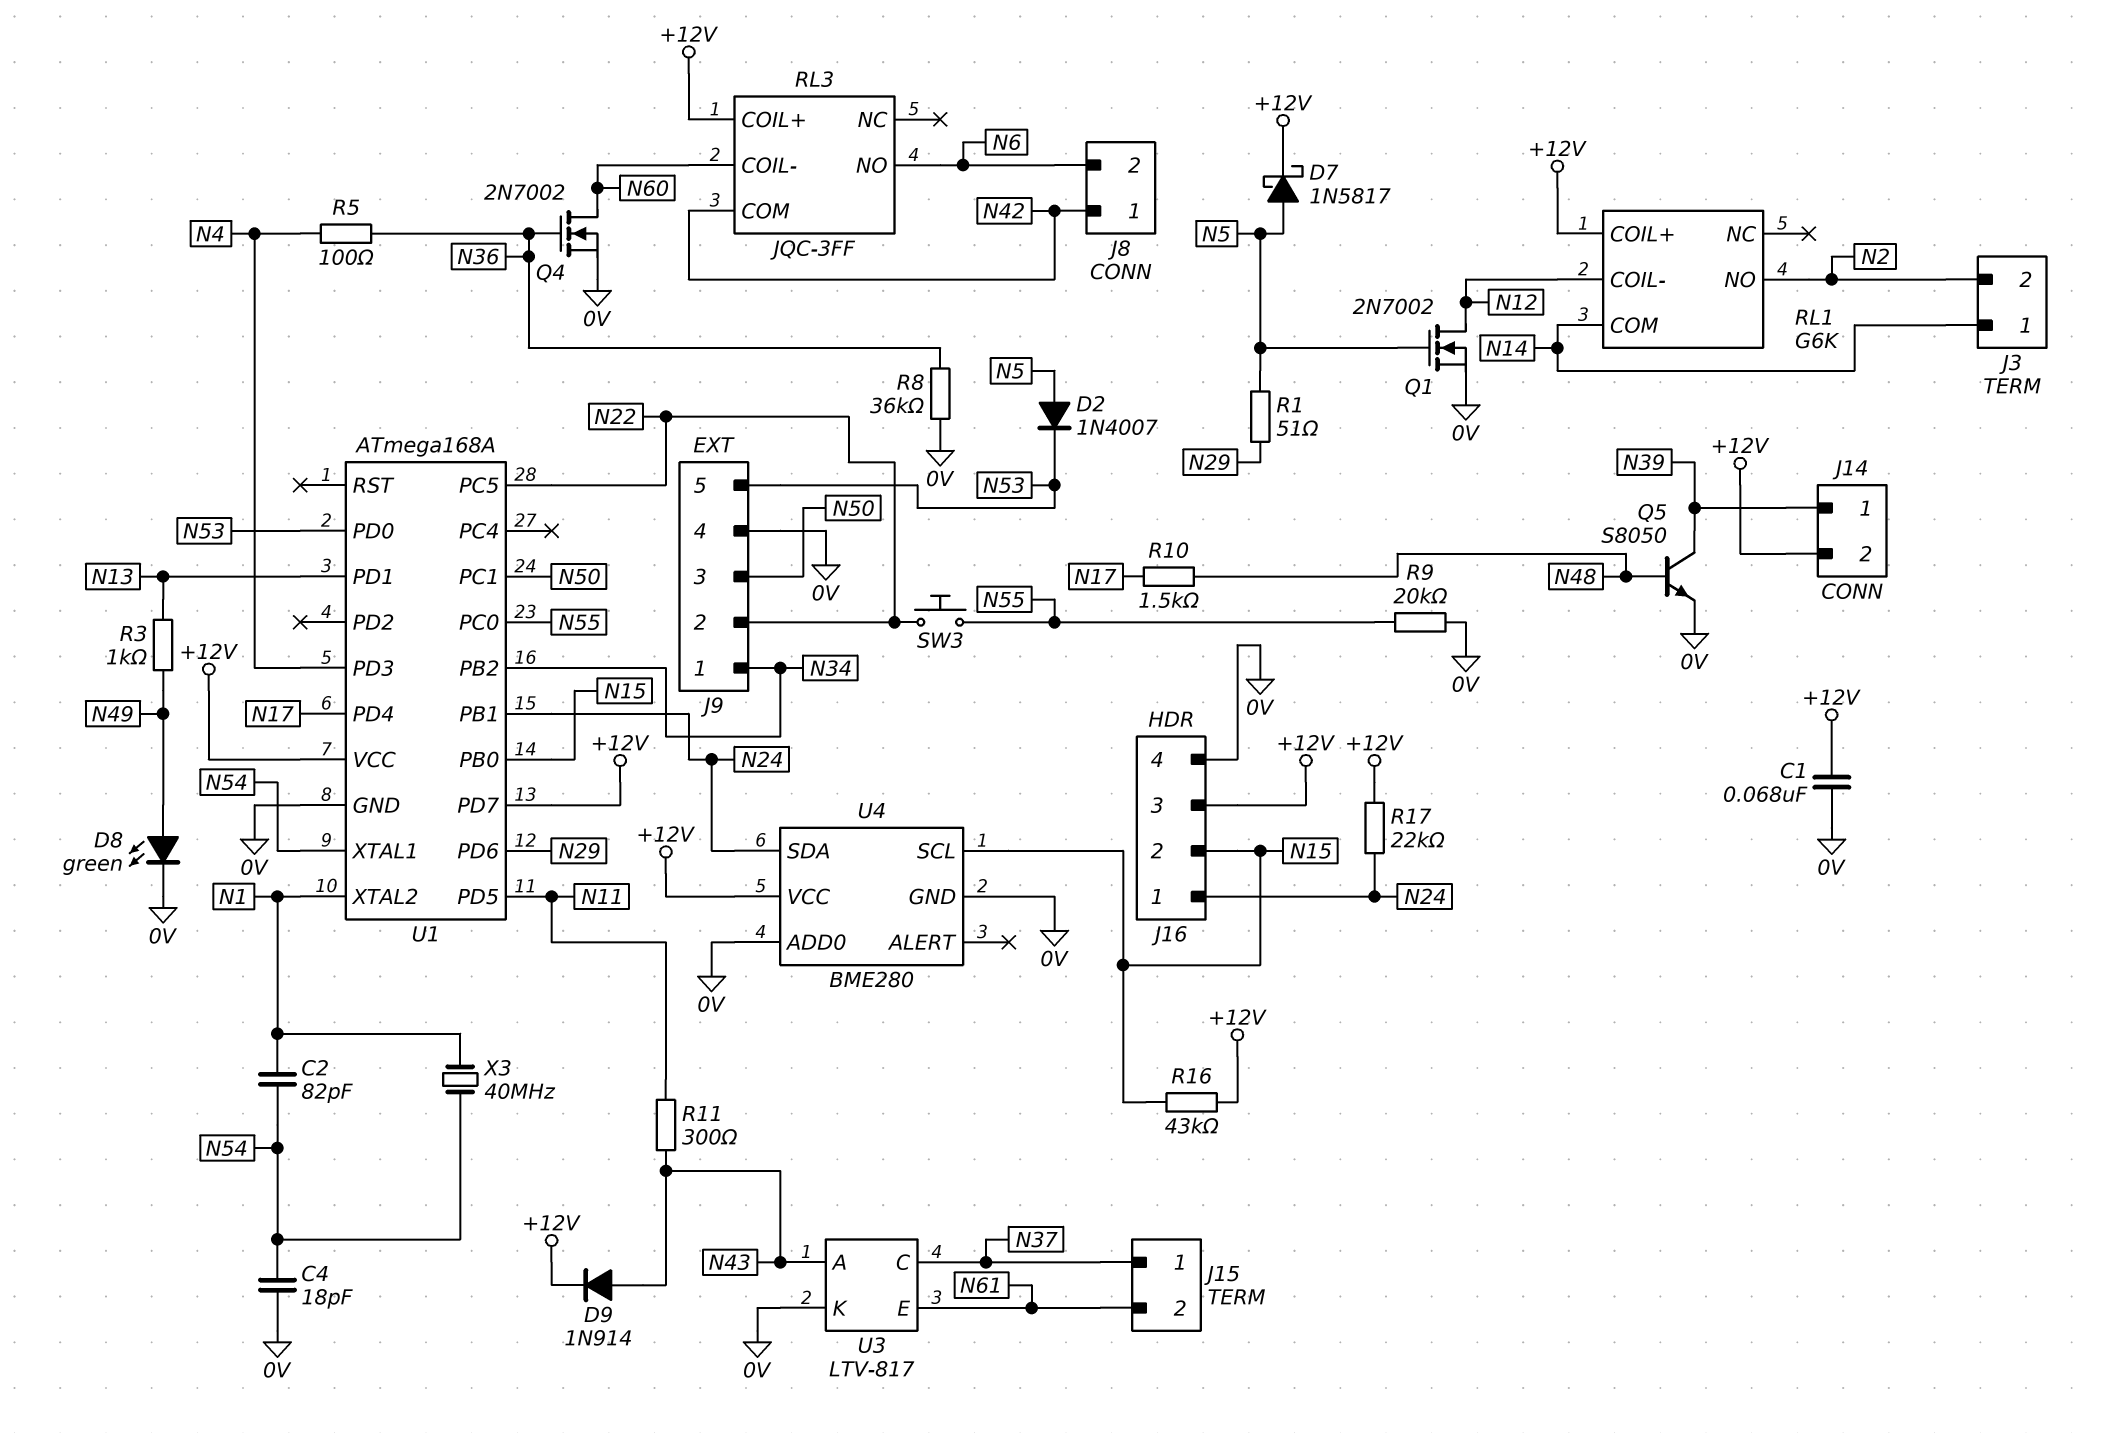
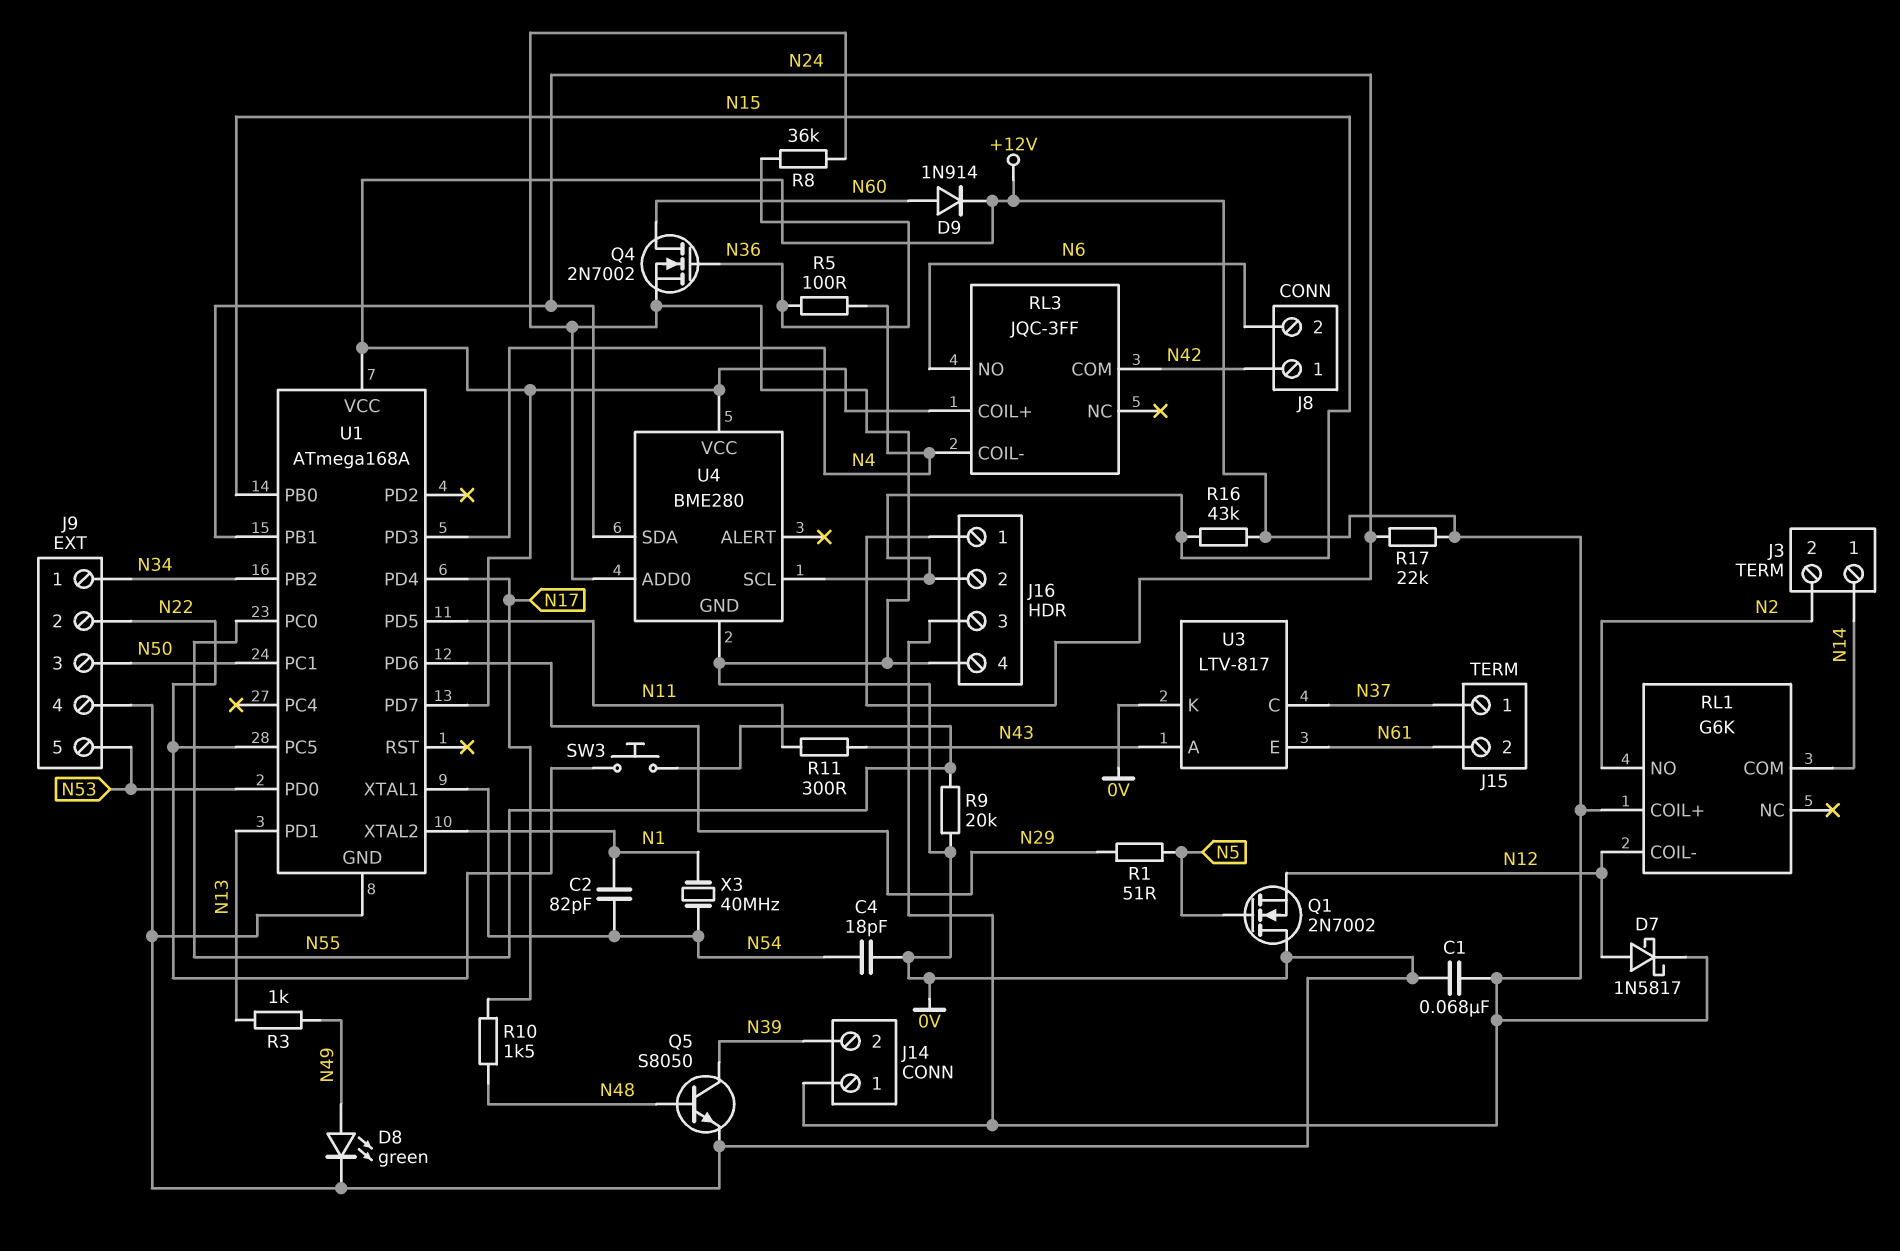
D2: diode 1N4007 (A N5, K N53) -> none
D7: schottky 1N5817 (A N5, K +12V) -> schottky 1N5817 (A N12, K +12V)
D9: diode 1N914 (A N43, K +12V) -> diode 1N914 (A N60, K +12V)
J14 pin 1: N39 -> +12V
J14 pin 2: +12V -> N39
Q1: NMOS 2N7002 (G N5, D N12, S 0V) -> NMOS 2N7002 (G N5, D 0V, S N12)
RL3 pin COIL-: N60 -> N4

